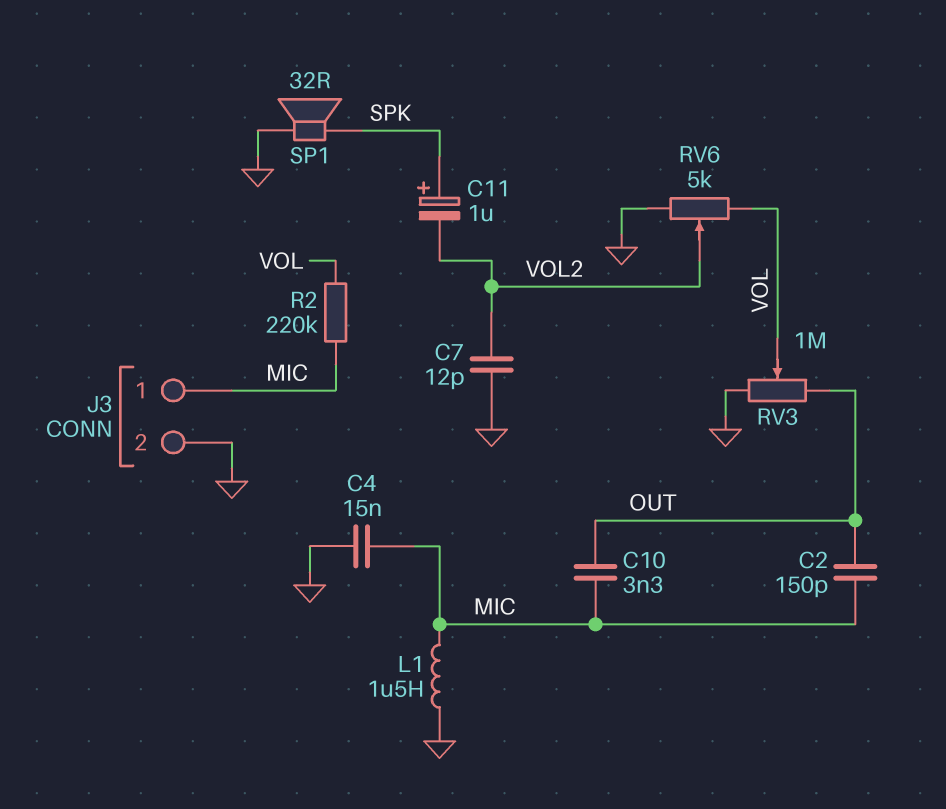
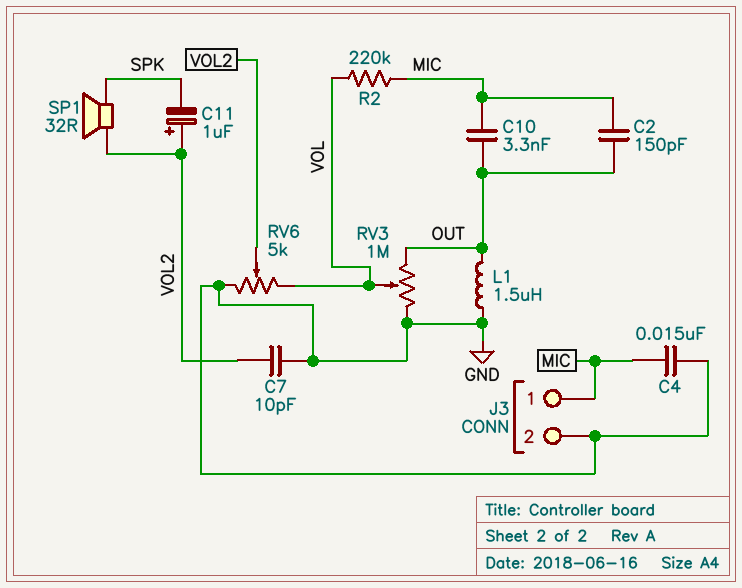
C7: 12pF (GND, VOL2) -> 10pF (GND, VOL2)
C11: 1uF (plus SPK, minus VOL2) -> 1uF (plus VOL2, minus SPK)
L1: 1.5uH (GND, MIC) -> 1.5uH (GND, OUT)
SP1: speaker 32R (GND, SPK) -> speaker 32R (SPK, VOL2)

